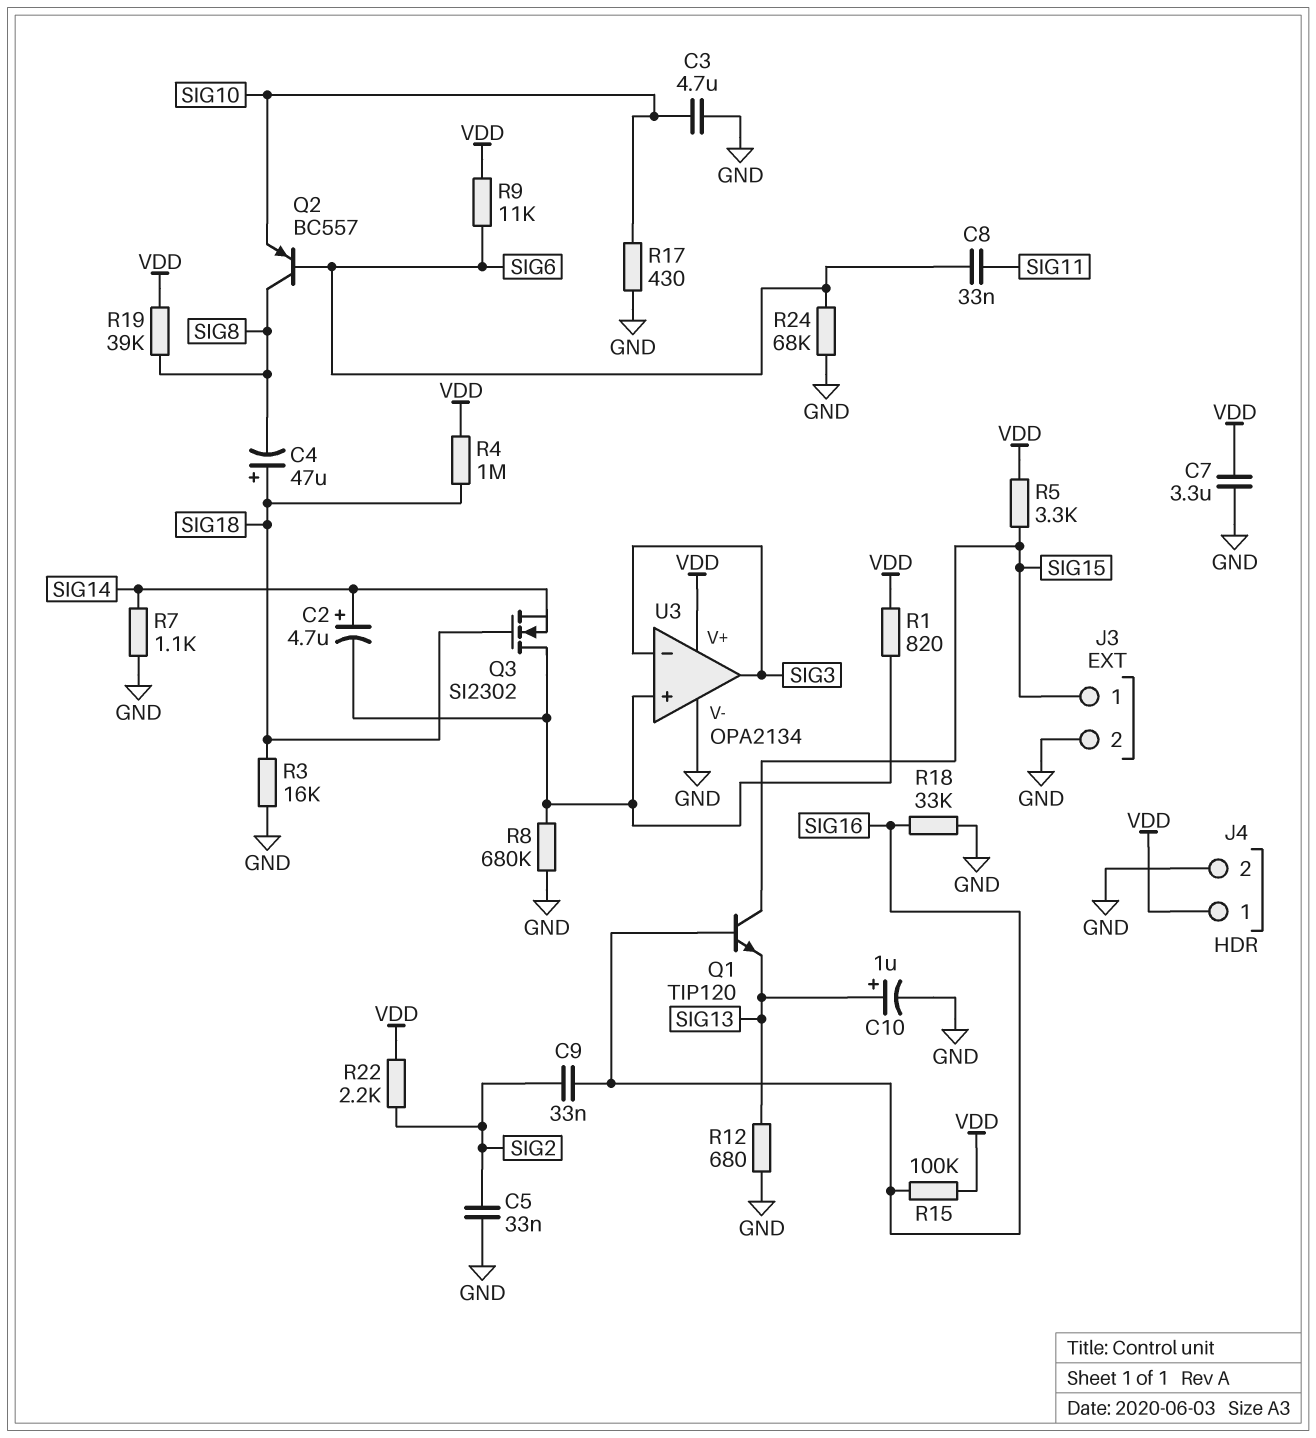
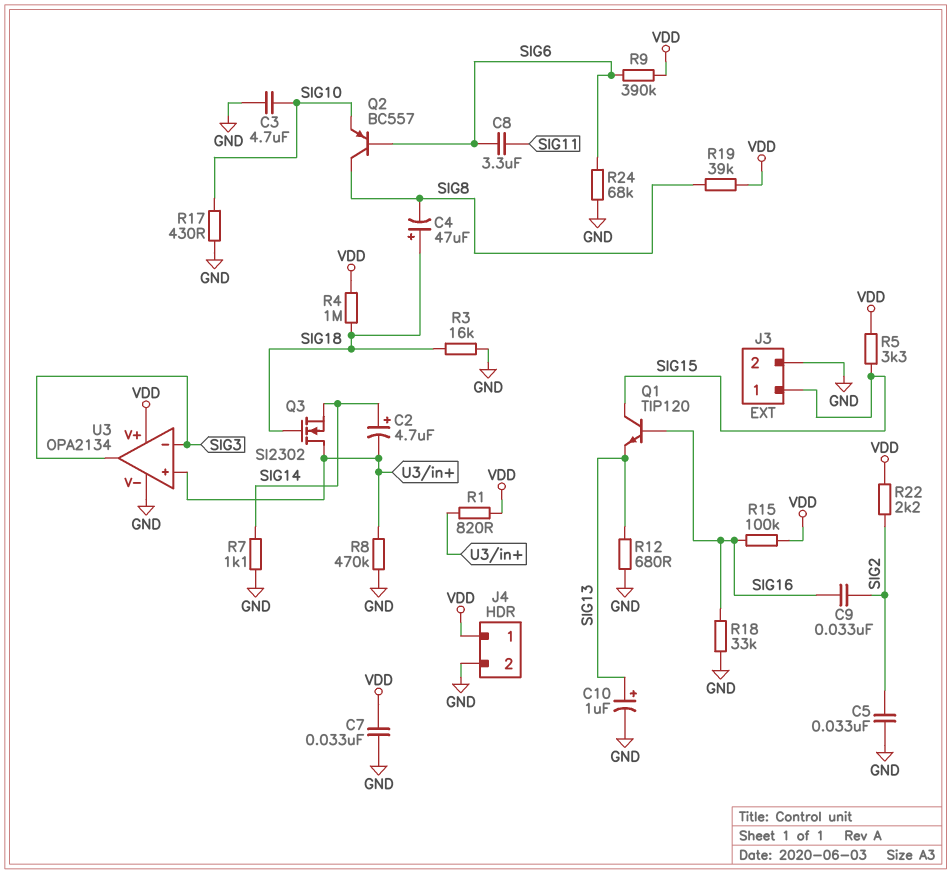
C7: 3.3uF (GND, VDD) -> 33nF (GND, VDD)
C8: 33nF (SIG6, SIG11) -> 3.3uF (SIG6, SIG11)
R8: 680k (GND, U3/in+) -> 470k (GND, U3/in+)
R9: 11k (SIG6, VDD) -> 390k (SIG6, VDD)

